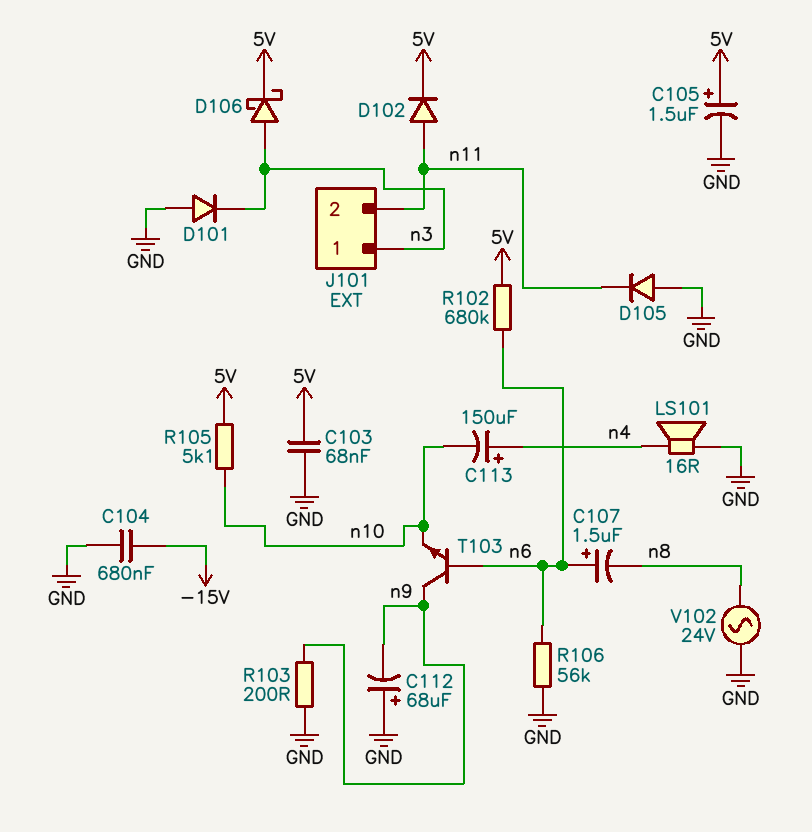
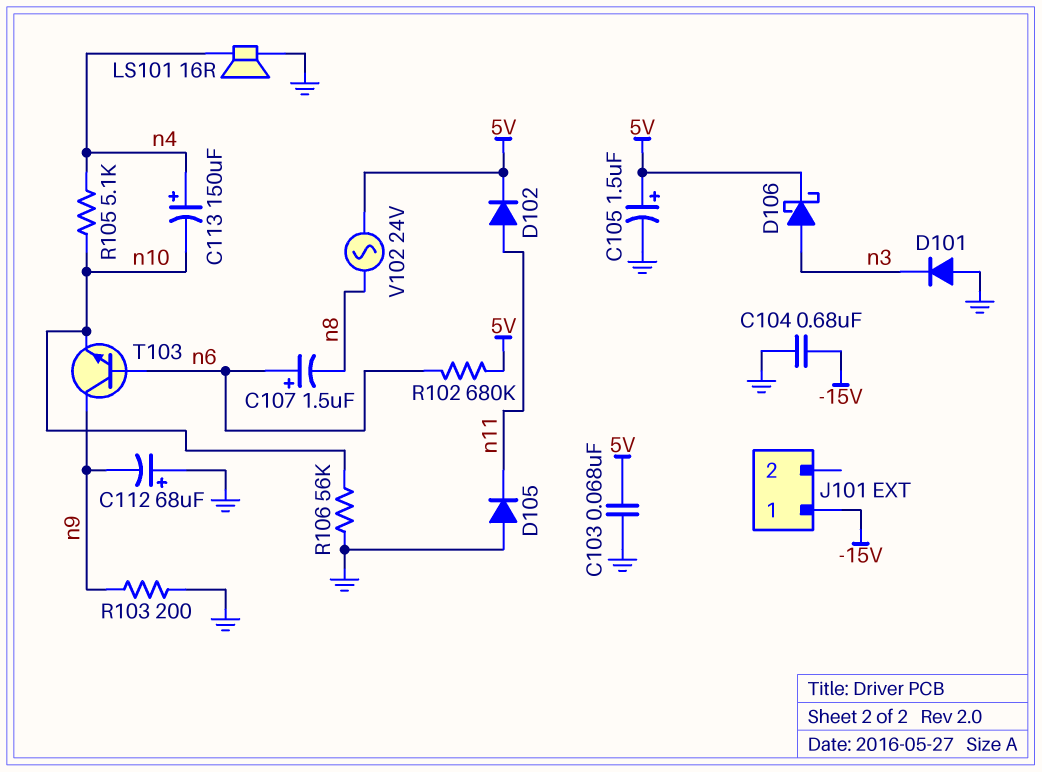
J101 pin 1: n3 -> -15V
J101 pin 2: n11 -> none
R105: 5.1k (5V, n10) -> 5.1k (n4, n10)
R106: 56k (GND, n6) -> 56k (GND, n10)
V102: AC 24V (GND, n8) -> AC 24V (5V, n8)

